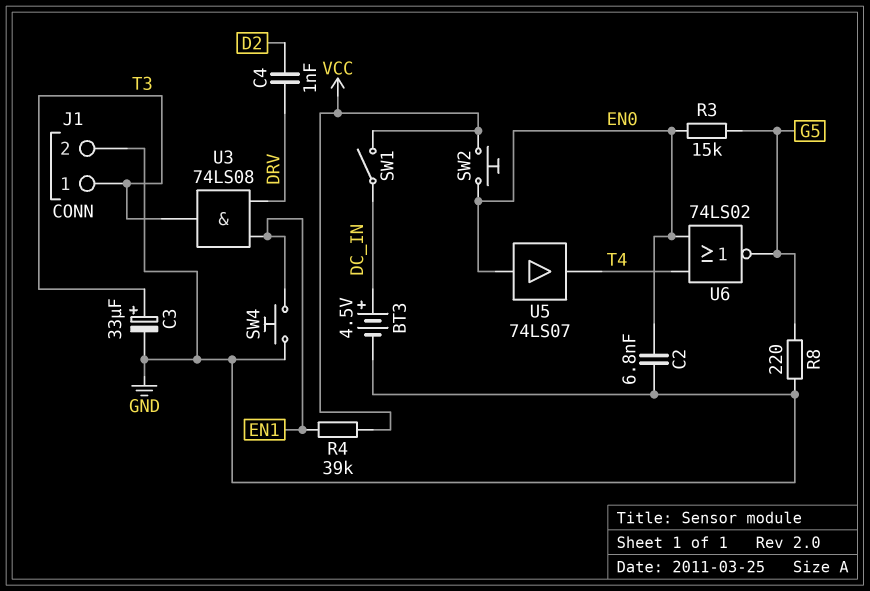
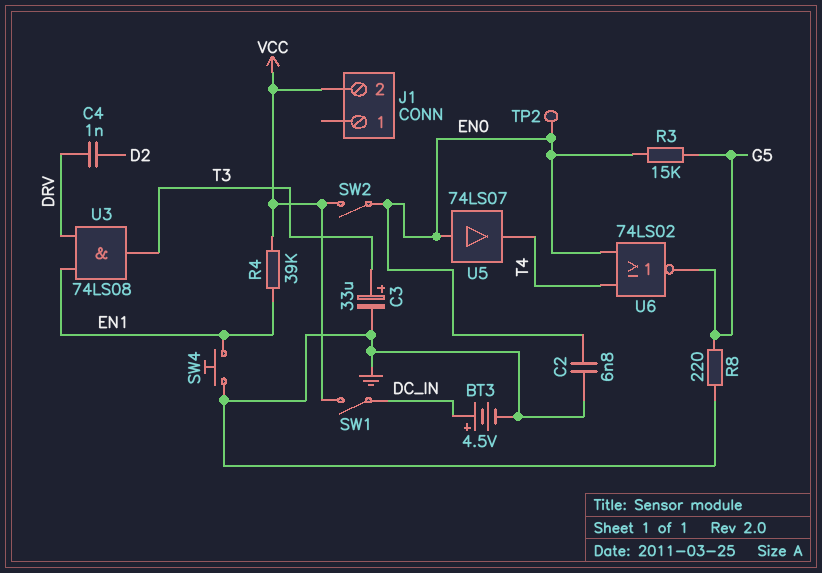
J1 pin 1: T3 -> none
J1 pin 2: GND -> VCC
SW2: button (EN0, VCC) -> switch (EN0, VCC)
TP2: none -> test point (EN0)

